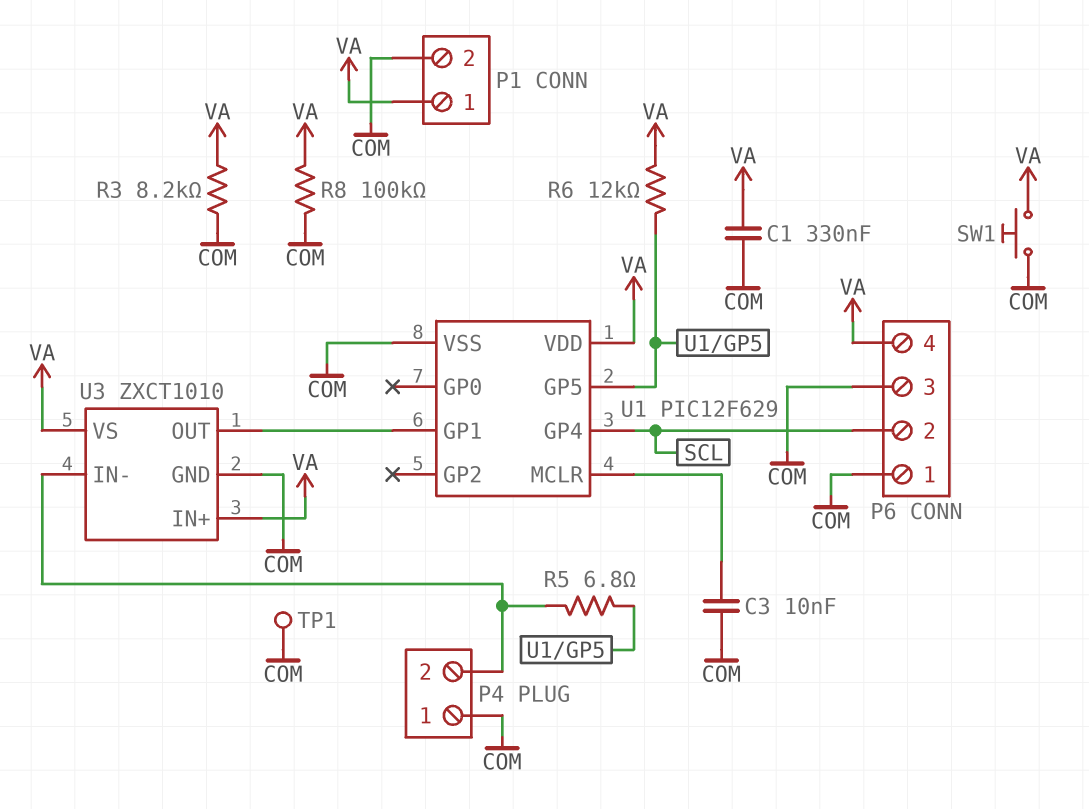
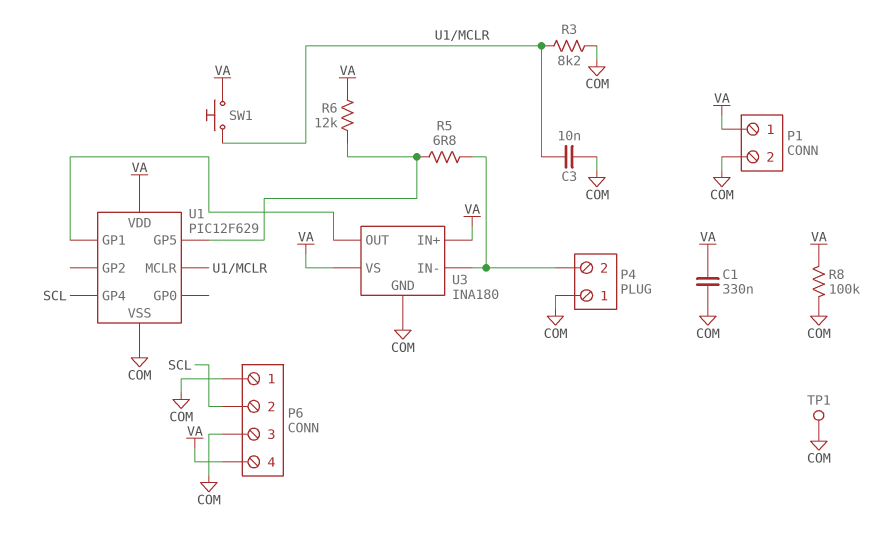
R3: 8.2k (COM, VA) -> 8.2k (COM, U1/MCLR)
SW1: button (COM, VA) -> button (U1/MCLR, VA)
U3: ZXCT1010 -> INA180

